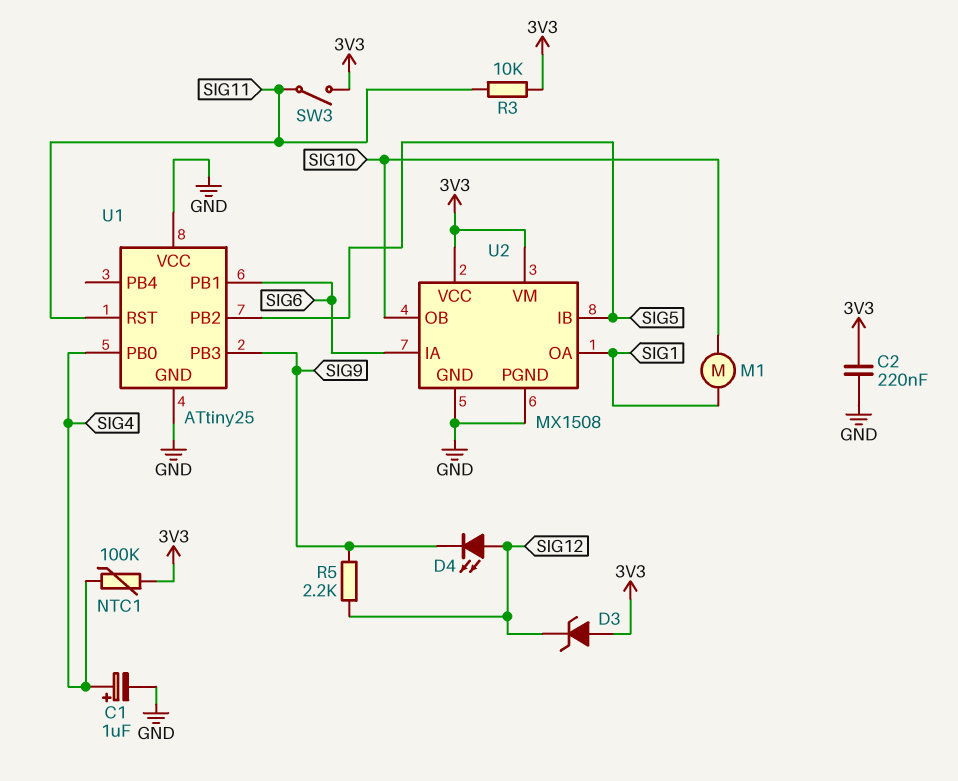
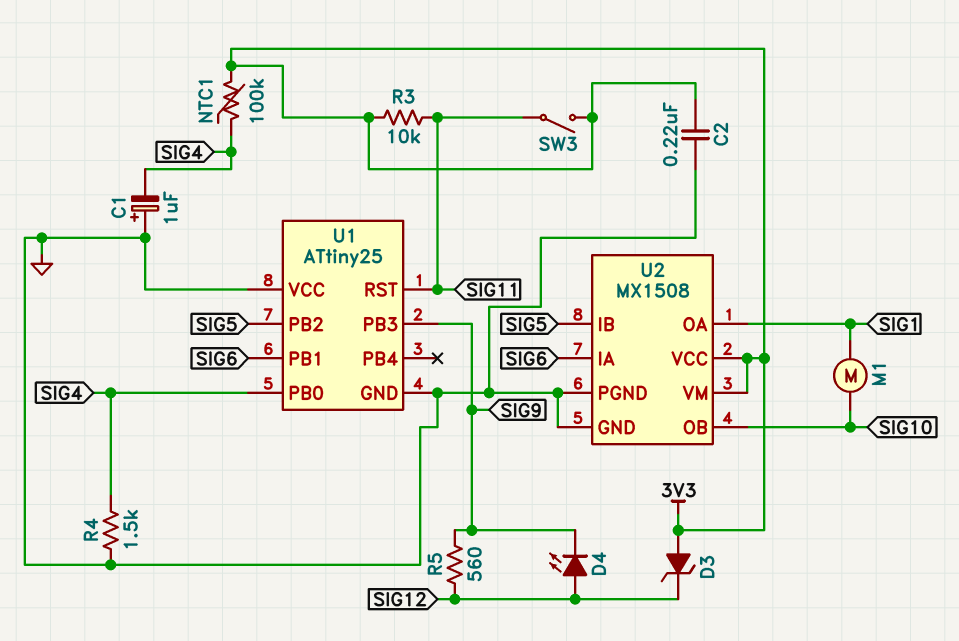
C1: 1uF (plus SIG4, minus GND) -> 1uF (plus GND, minus SIG4)
R4: none -> 1.5k (GND, SIG4)
R5: 2.2k (SIG9, SIG12) -> 560 (SIG9, SIG12)

